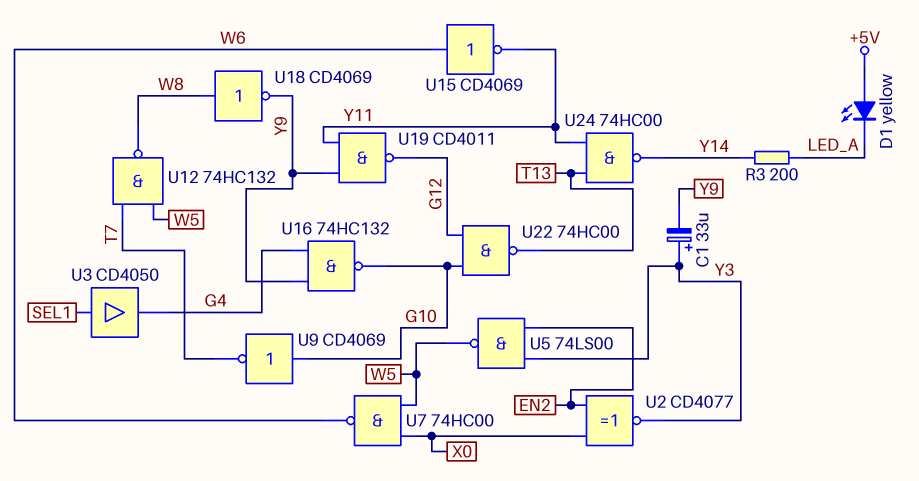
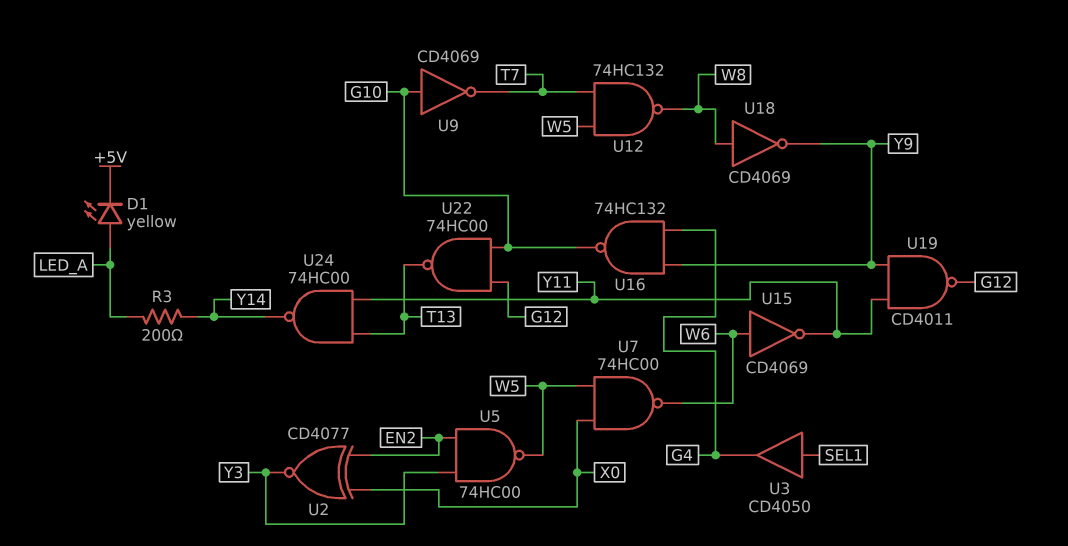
C1: 33uF (plus Y3, minus Y9) -> none
D1: LED yellow (A +5V, K LED_A) -> LED yellow (A LED_A, K +5V)
U5: NAND 74LS00 (in EN2, in Y3, out W5) -> NAND 74HC00 (in EN2, in Y3, out W5)

